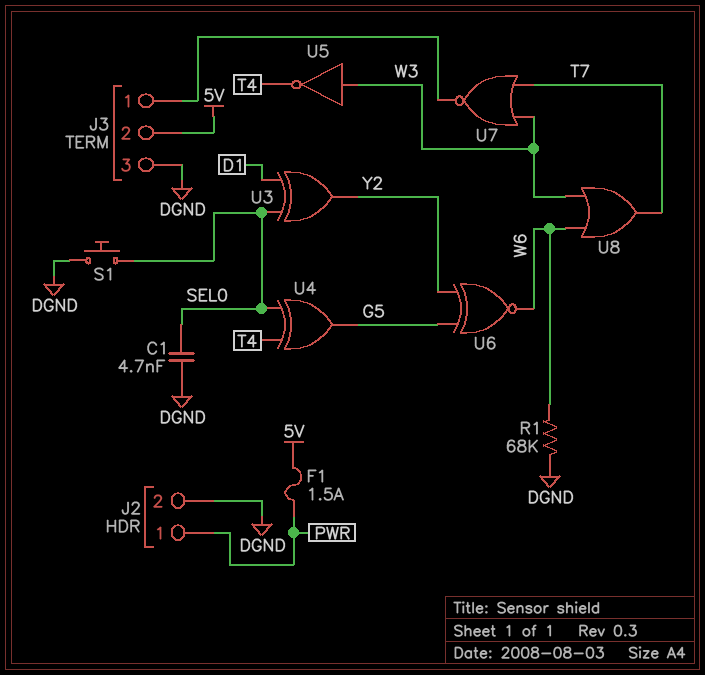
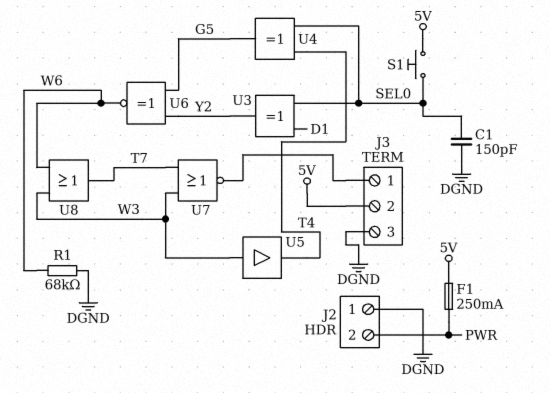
C1: 4.7nF (DGND, SEL0) -> 150pF (DGND, SEL0)
F1: 1.5A (5V, PWR) -> 250mA (5V, PWR)
J2 pin 1: PWR -> DGND
J2 pin 2: DGND -> PWR
S1: button (DGND, SEL0) -> button (5V, SEL0)
U5: NOT (in W3, out T4) -> buffer (in W3, out T4)

